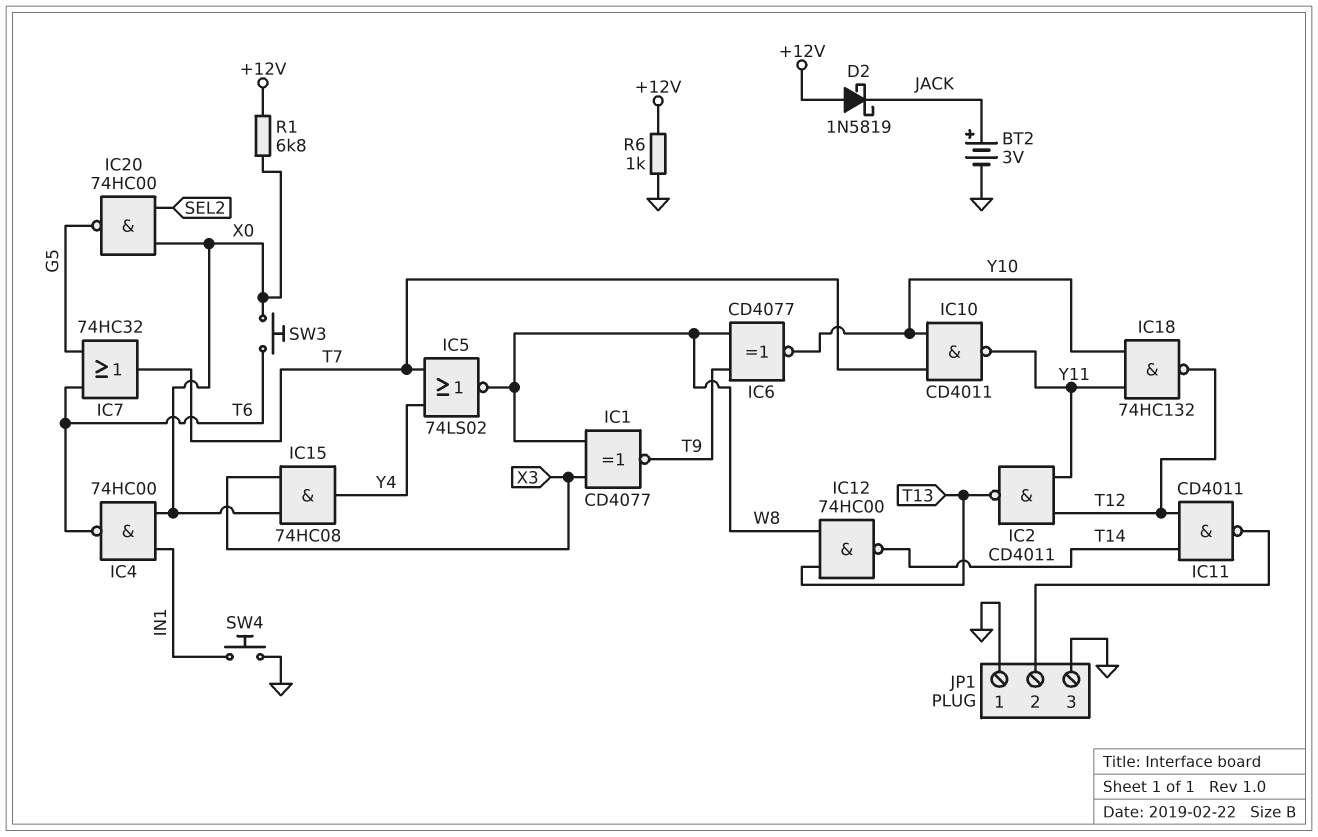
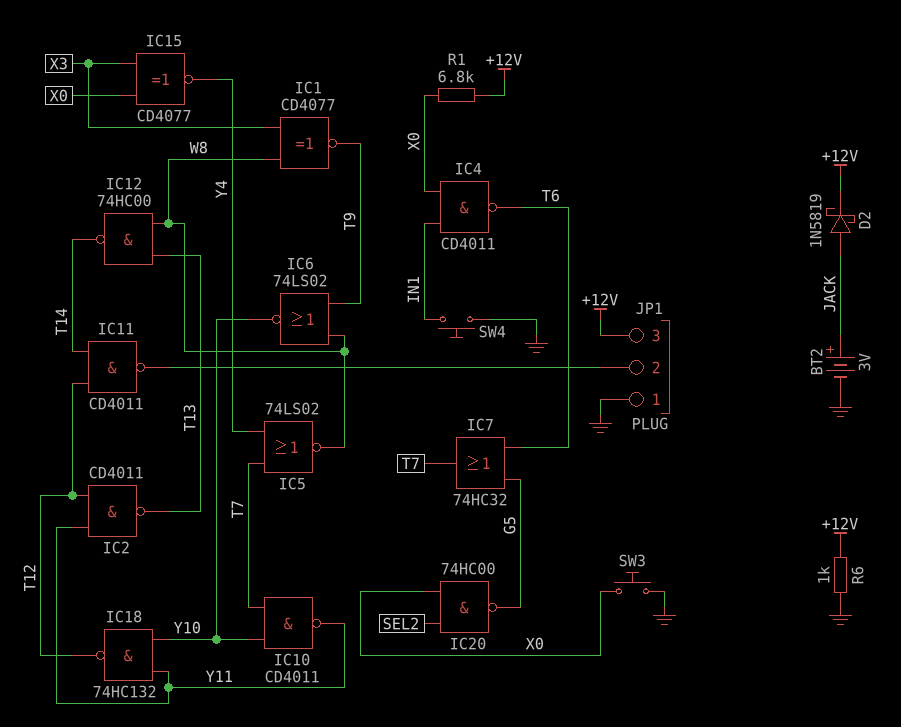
D2: schottky 1N5819 (A +12V, K JACK) -> schottky 1N5819 (A JACK, K +12V)
IC4: NAND 74HC00 (in IN1, in X0, out T6) -> NAND CD4011 (in IN1, in X0, out T6)
IC6: XNOR CD4077 (in T9, in W8, out Y10) -> NOR 74LS02 (in T9, in W8, out Y10)
IC15: AND 74HC08 (in X0, in X3, out Y4) -> XNOR CD4077 (in X0, in X3, out Y4)
JP1 pin 3: GND -> +12V
SW3: button (T6, X0) -> button (GND, X0)

